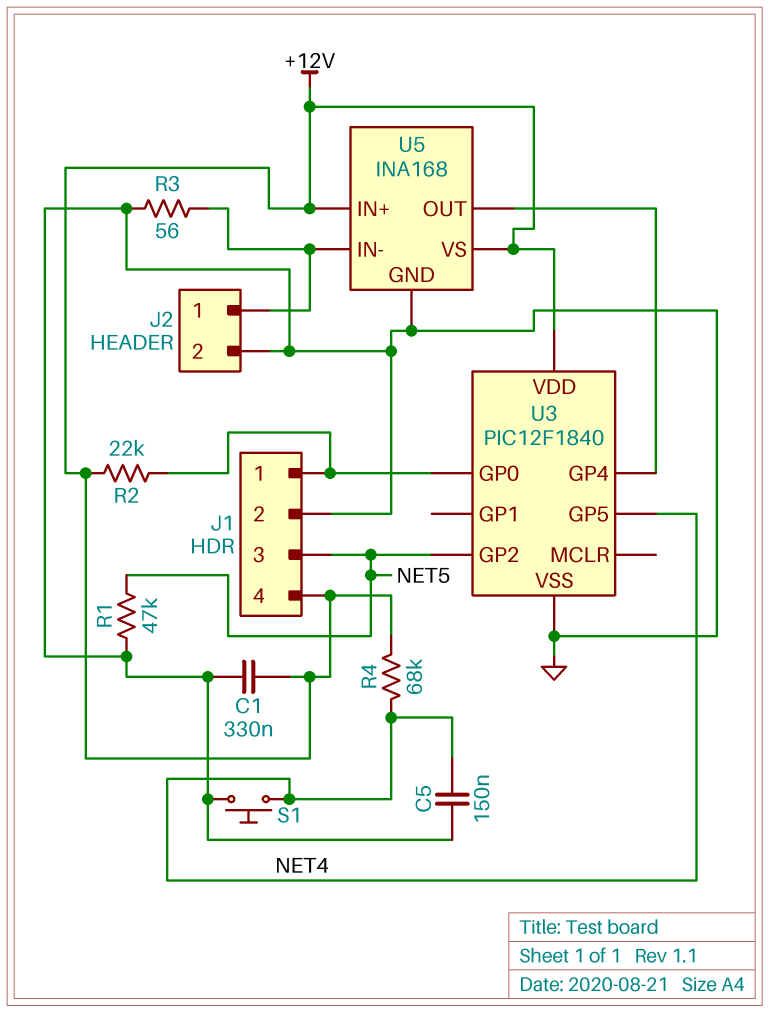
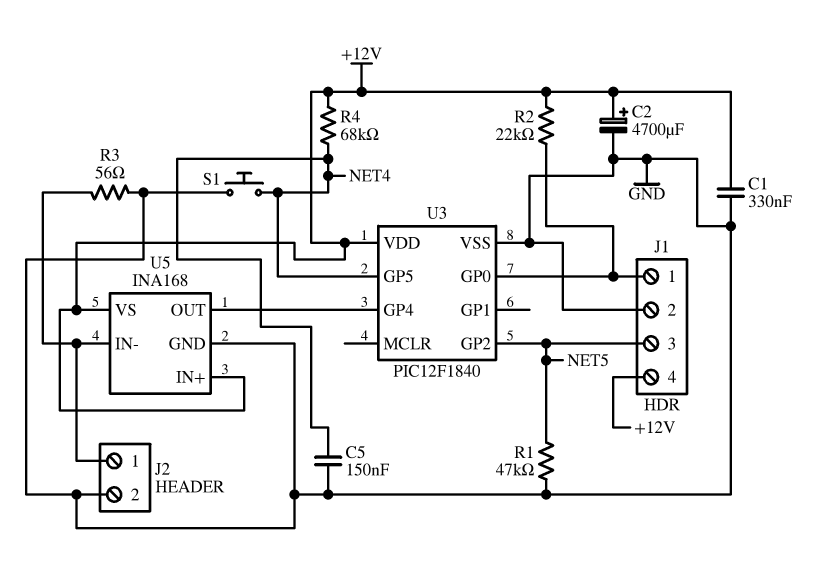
C2: none -> 4700uF (plus +12V, minus GND)

